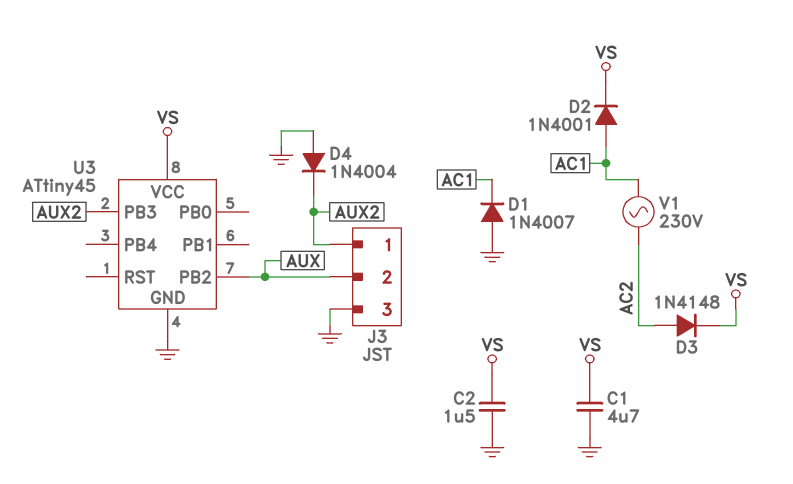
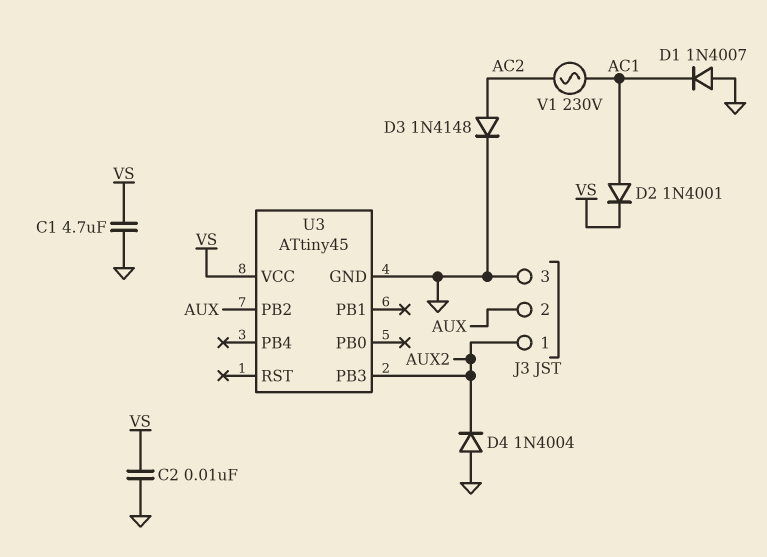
C2: 1.5uF (GND, VS) -> 10nF (GND, VS)
D3: diode 1N4148 (A AC2, K VS) -> diode 1N4148 (A AC2, K GND)

